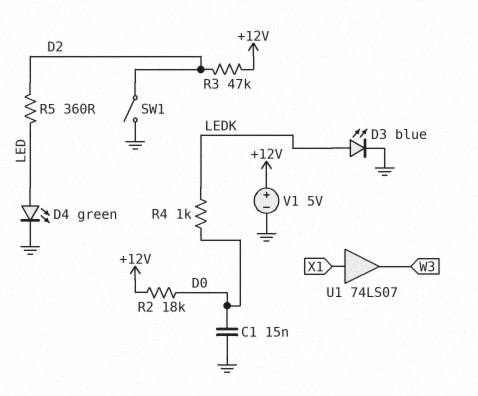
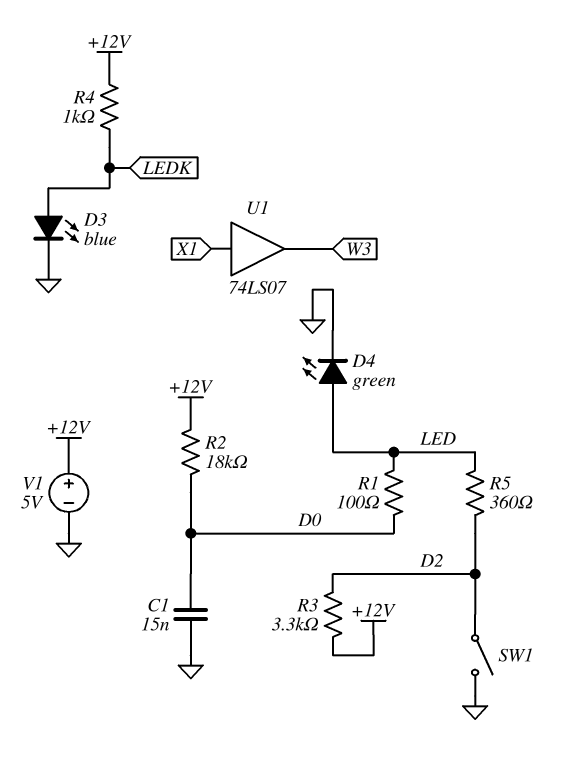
R1: none -> 100 (D0, LED)
R3: 47k (+12V, D2) -> 3.3k (+12V, D2)
R4: 1k (D0, LEDK) -> 1k (+12V, LEDK)

